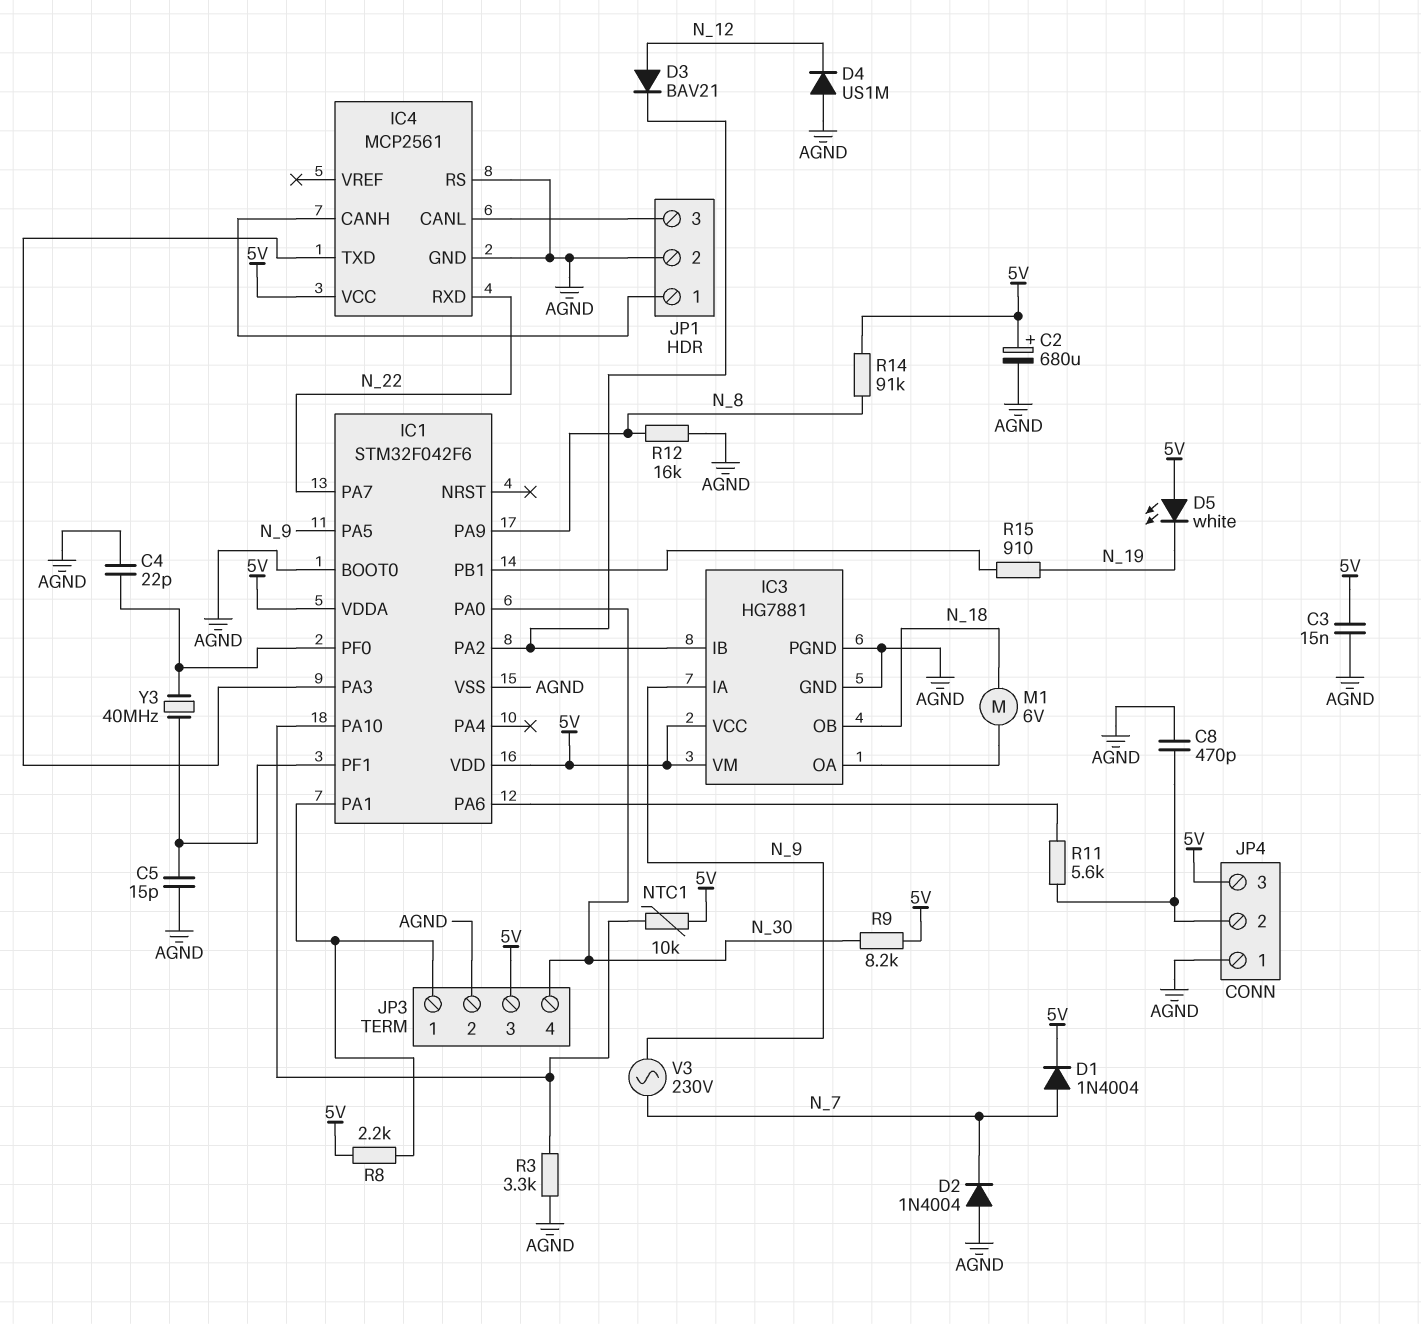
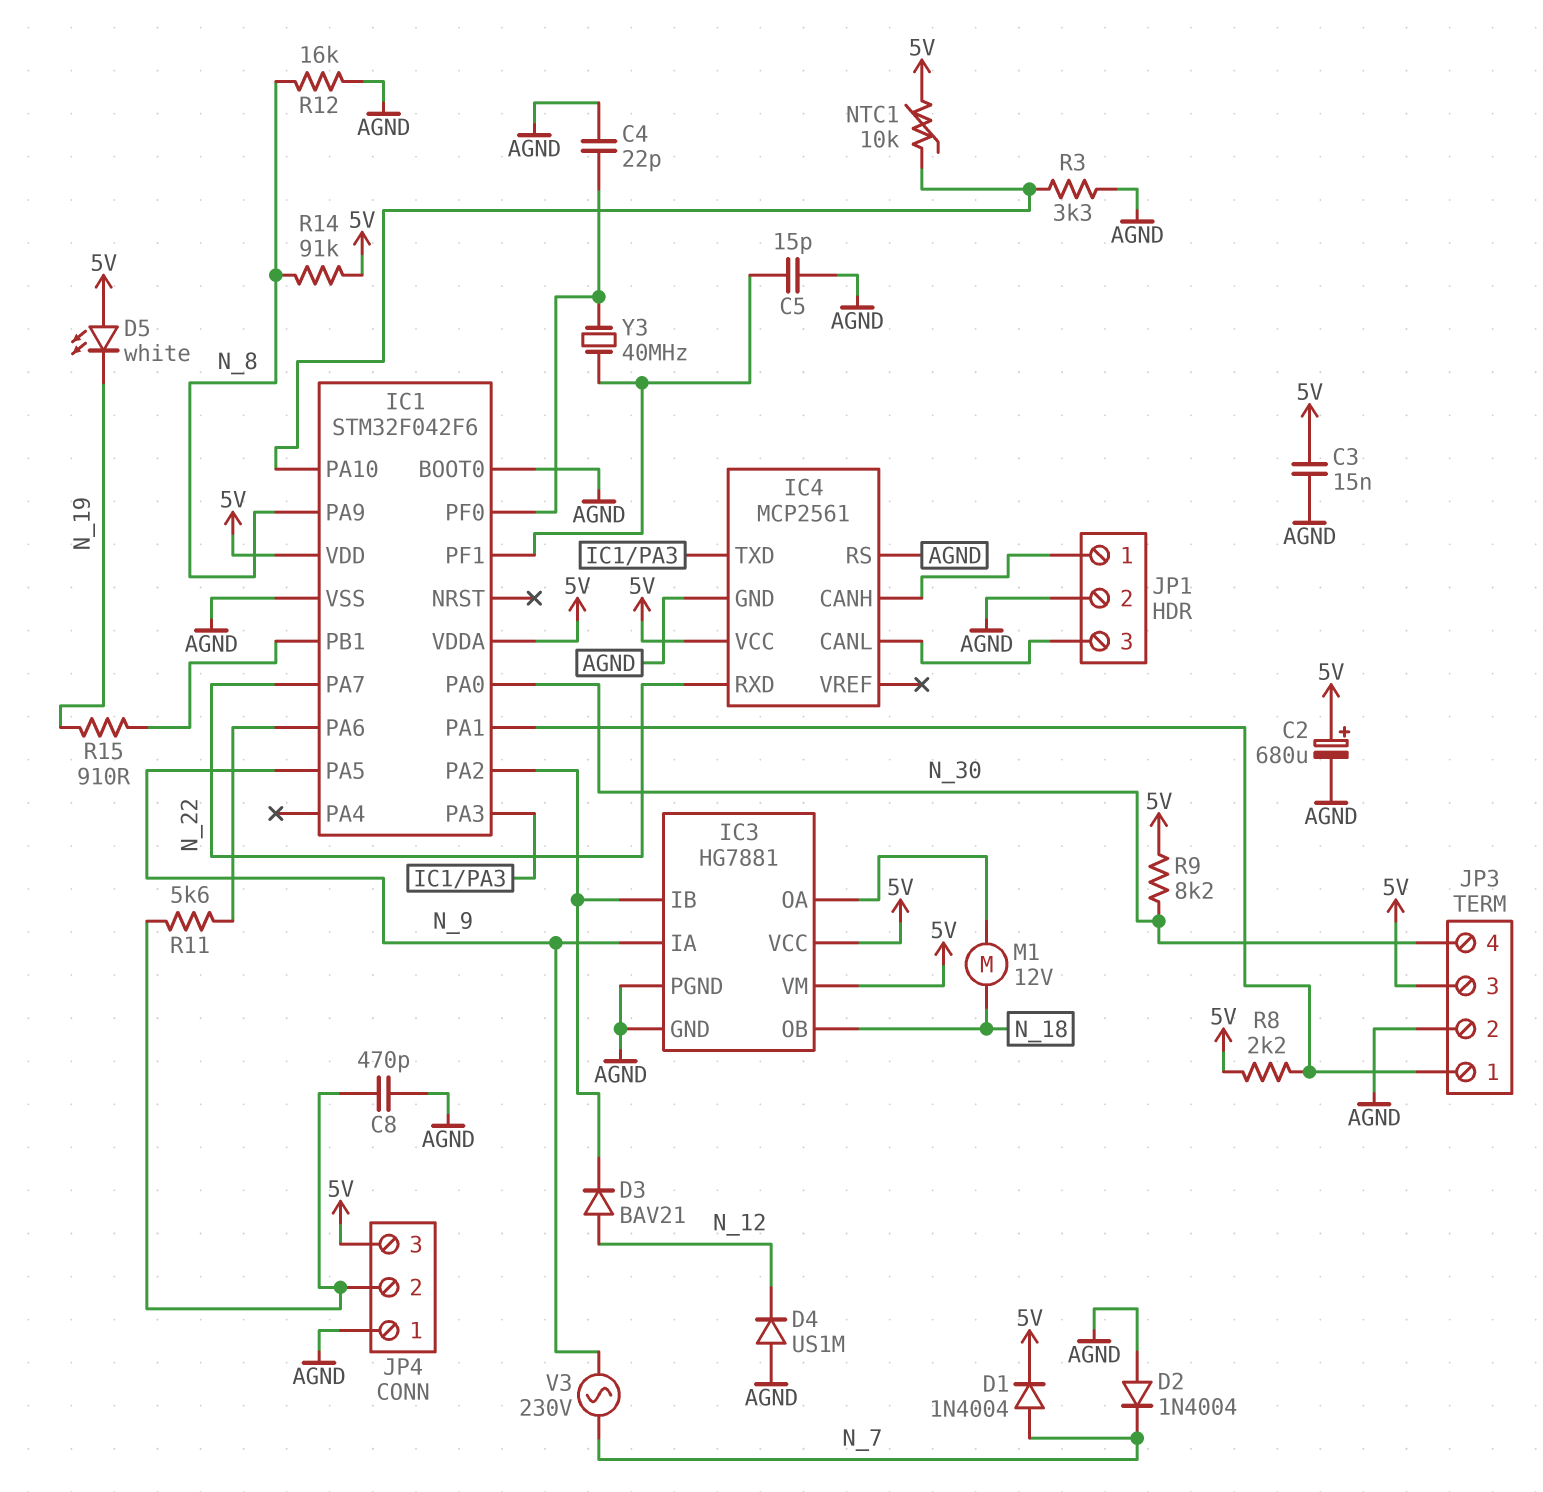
M1: motor 6V (IC3/OA, N_18) -> motor 12V (IC3/OA, N_18)

